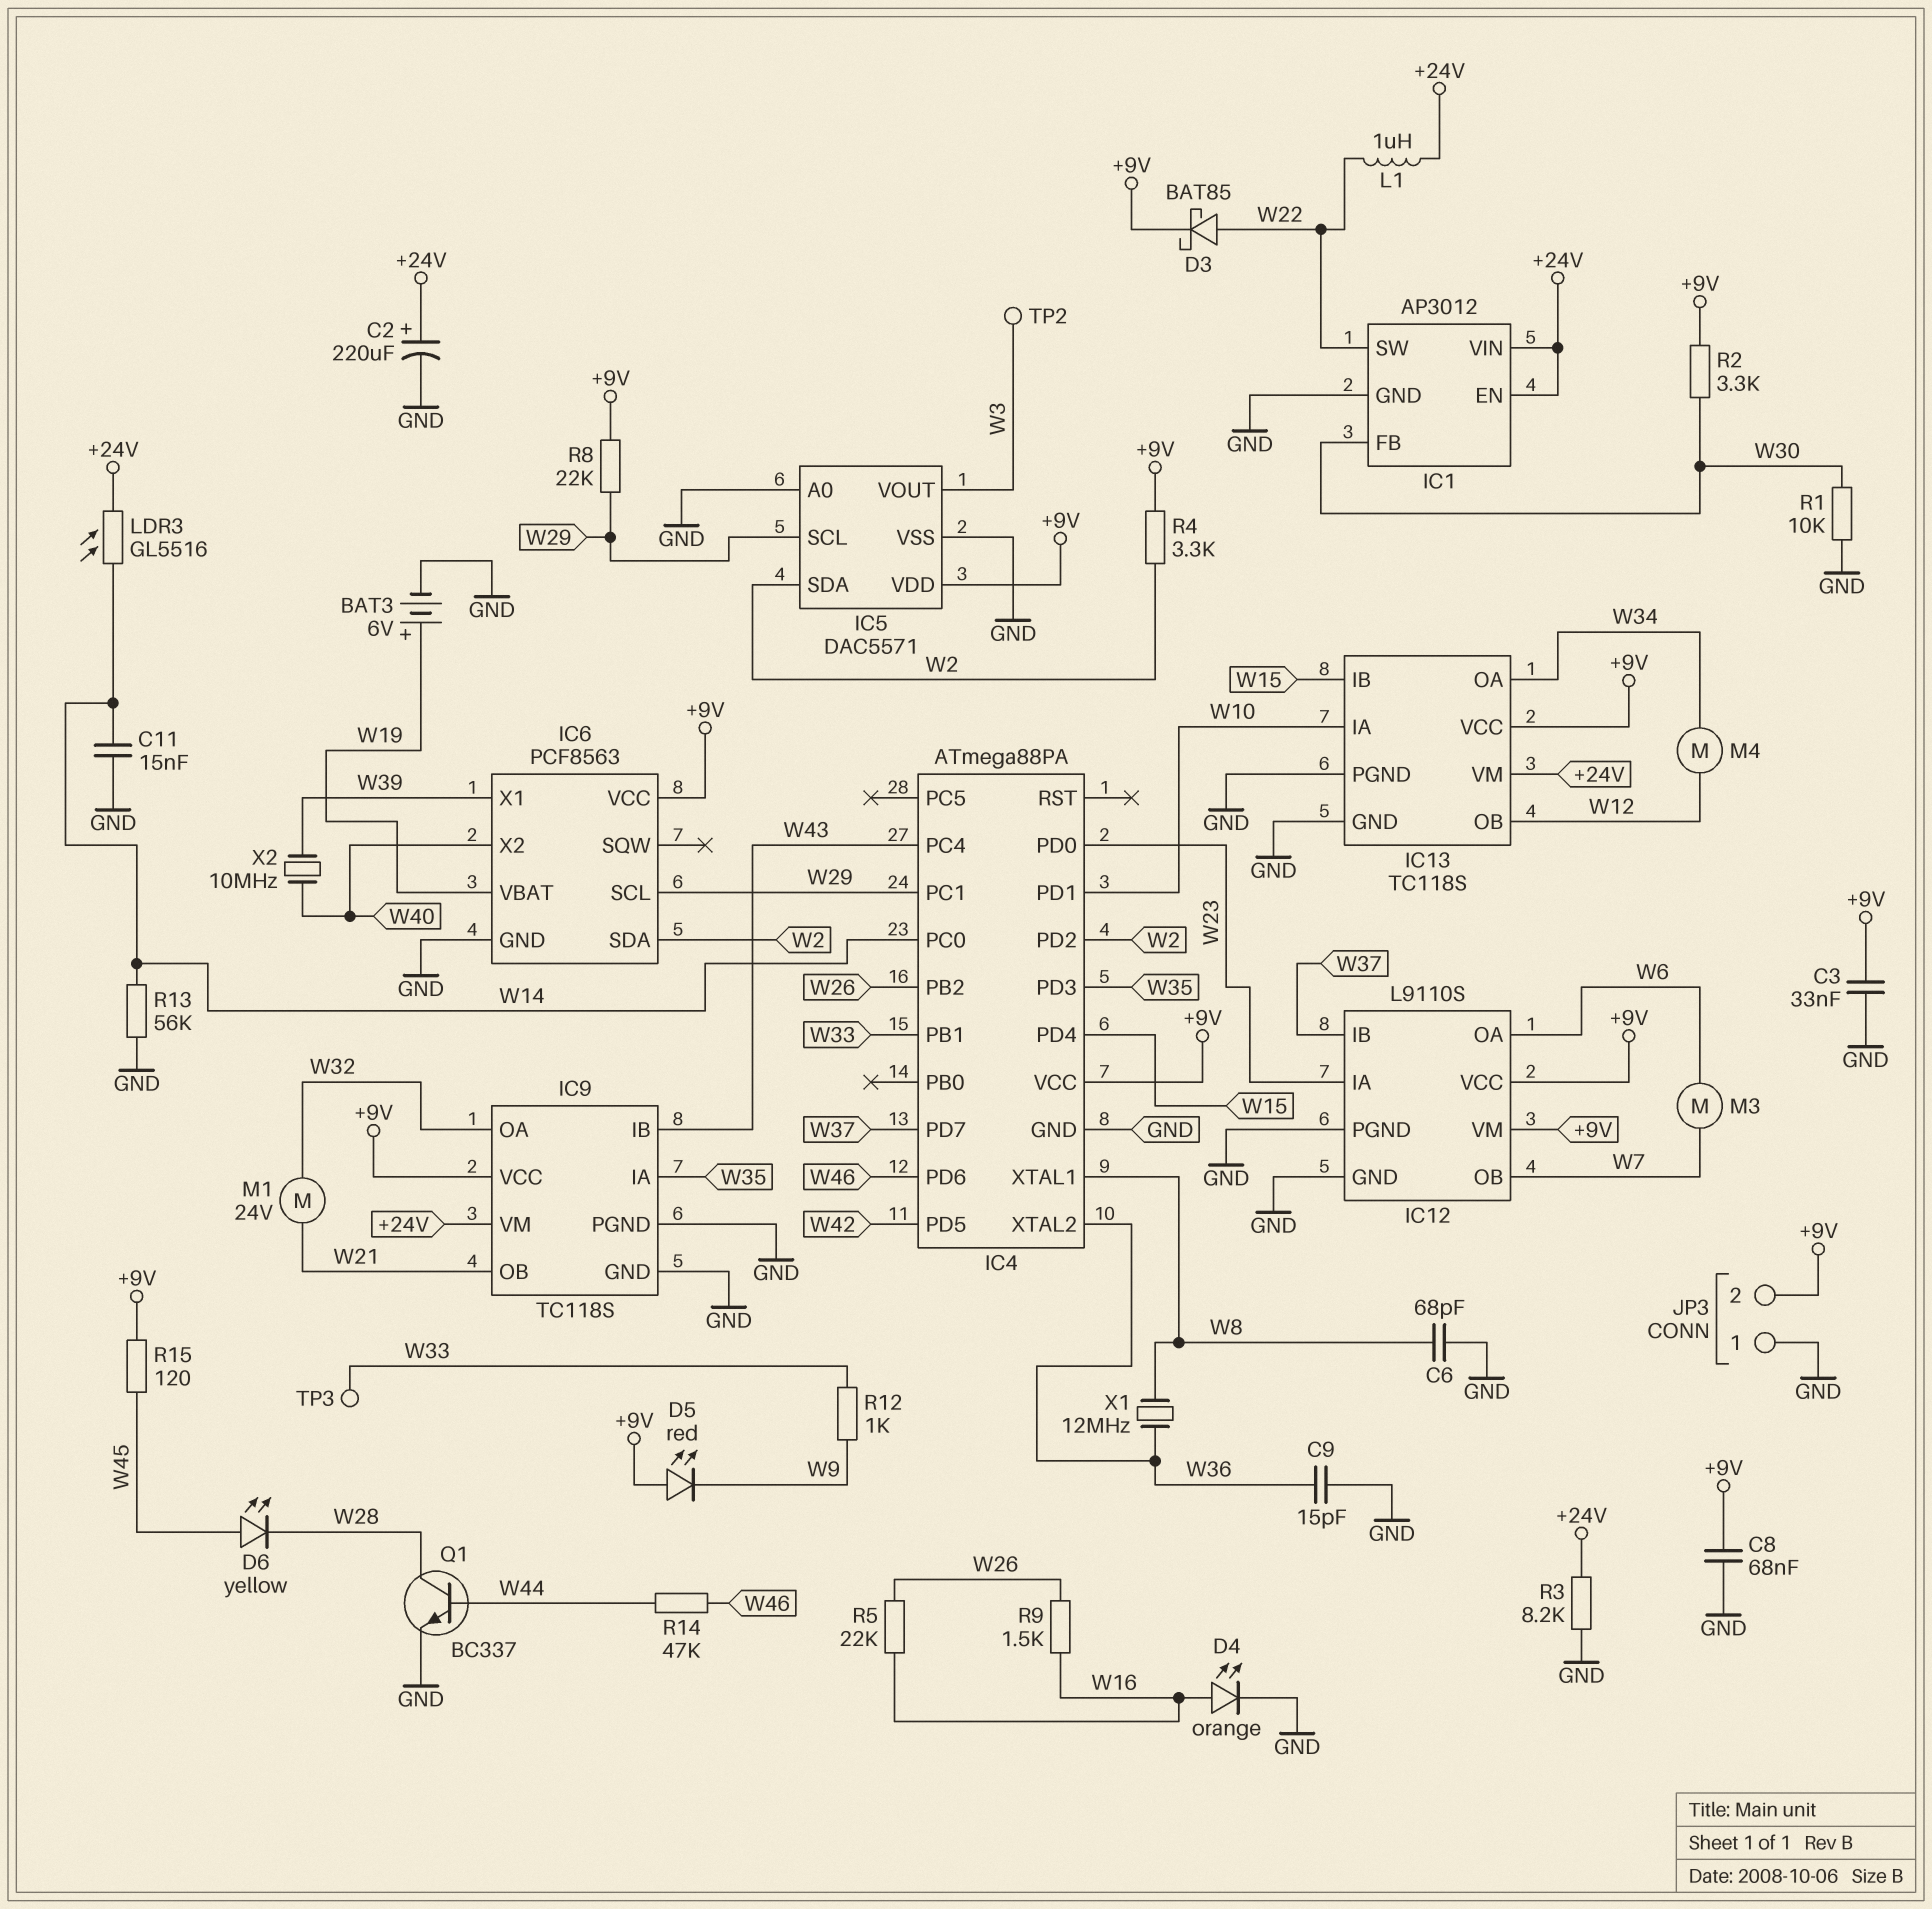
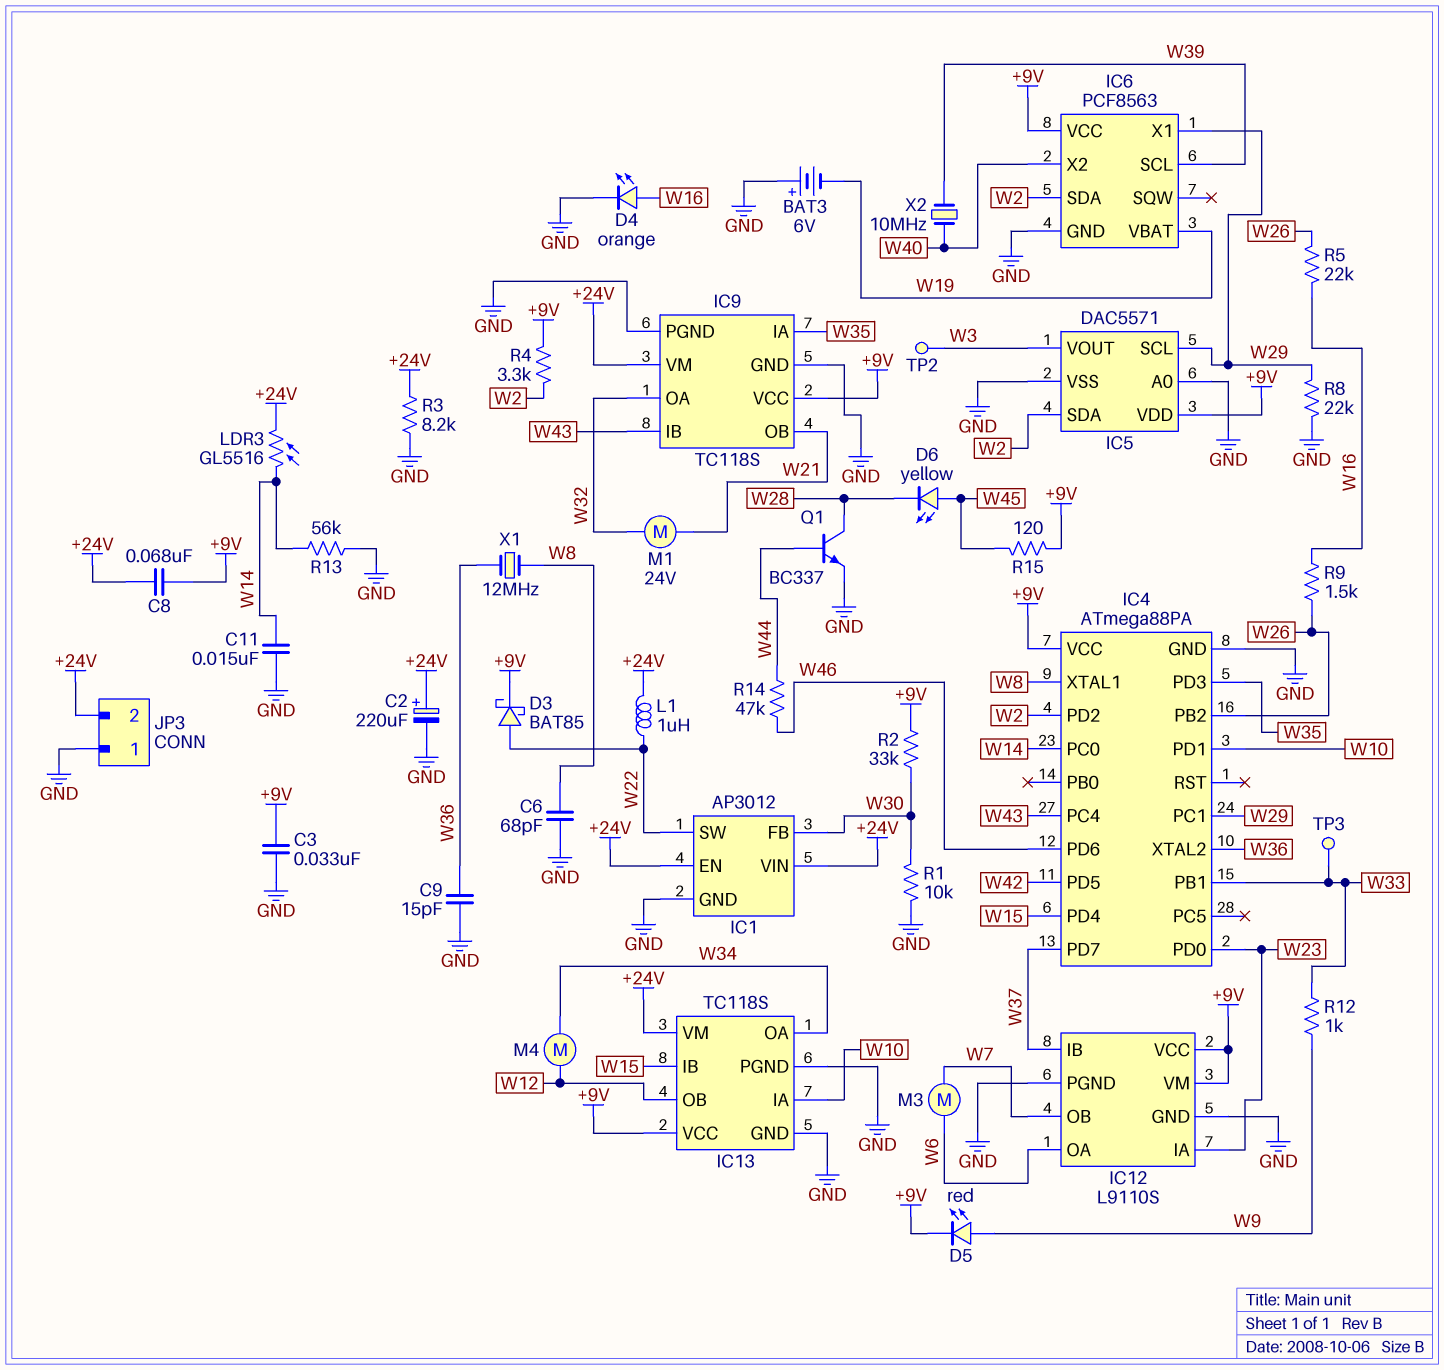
BAT3: 6V (plus W19, minus GND) -> 6V (plus GND, minus W19)
C8: 68nF (+9V, GND) -> 68nF (+9V, +24V)
D5: LED red (A +9V, K W9) -> LED red (A W9, K +9V)
IC6 pin SCL: W29 -> W39
IC6 pin X1: W39 -> W29
JP3 pin 2: +9V -> +24V
R2: 3.3k (+9V, W30) -> 33k (+9V, W30)
R8: 22k (+9V, W29) -> 22k (GND, W29)

